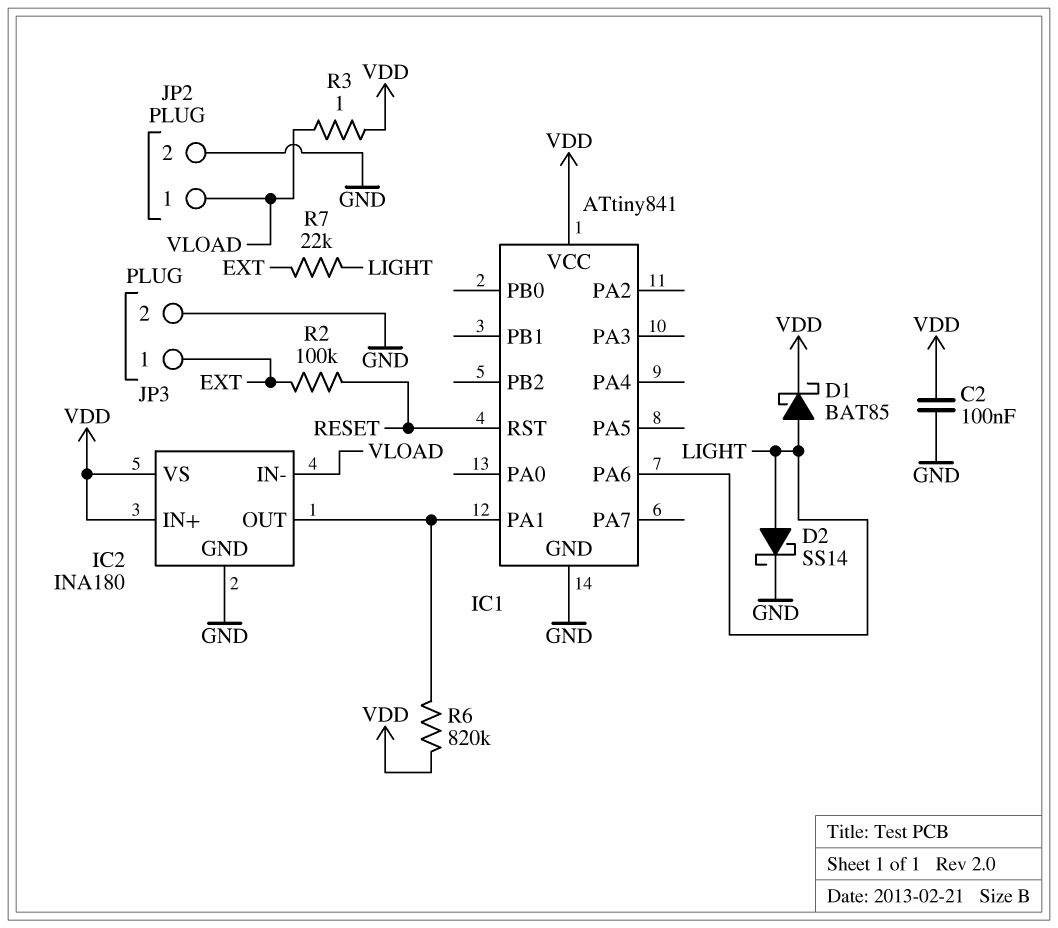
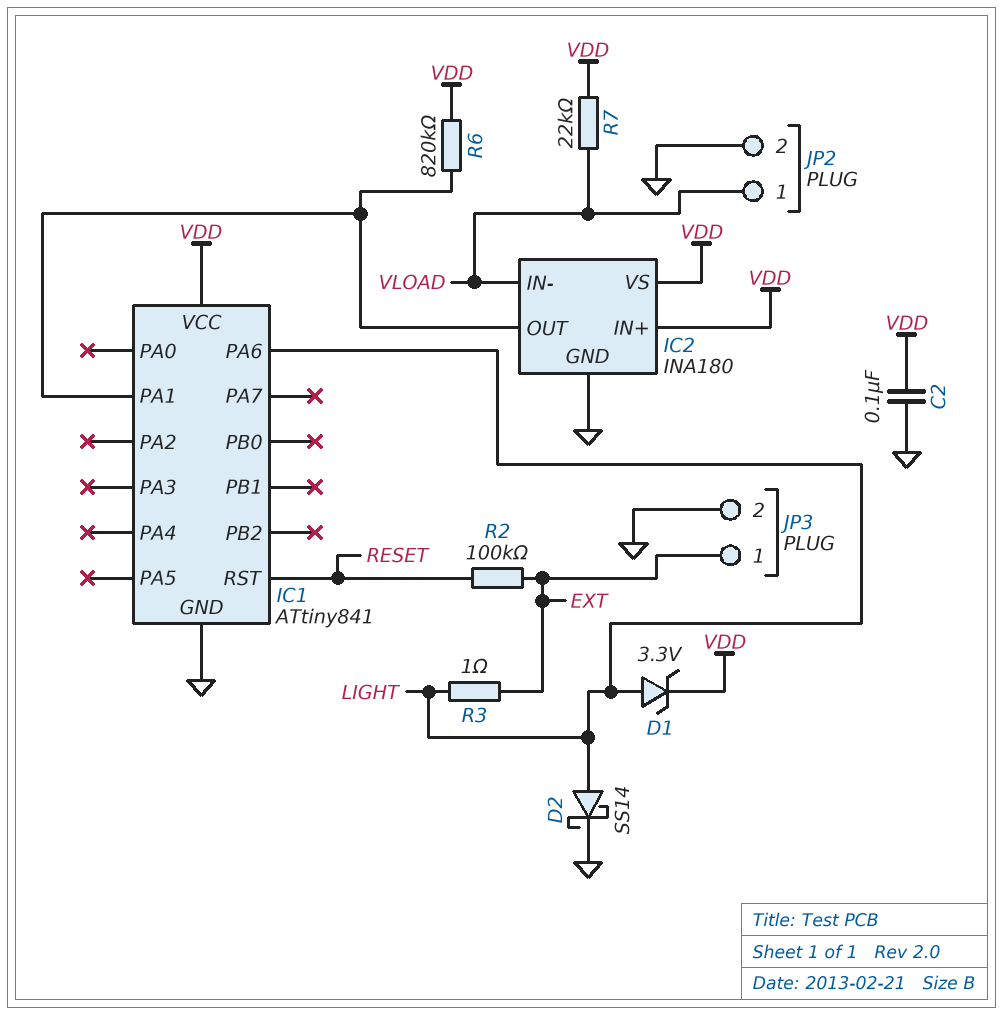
D1: schottky BAT85 (A LIGHT, K VDD) -> zener 3.3V (A LIGHT, K VDD)
R3: 1 (VDD, VLOAD) -> 1 (EXT, LIGHT)
R7: 22k (EXT, LIGHT) -> 22k (VDD, VLOAD)

